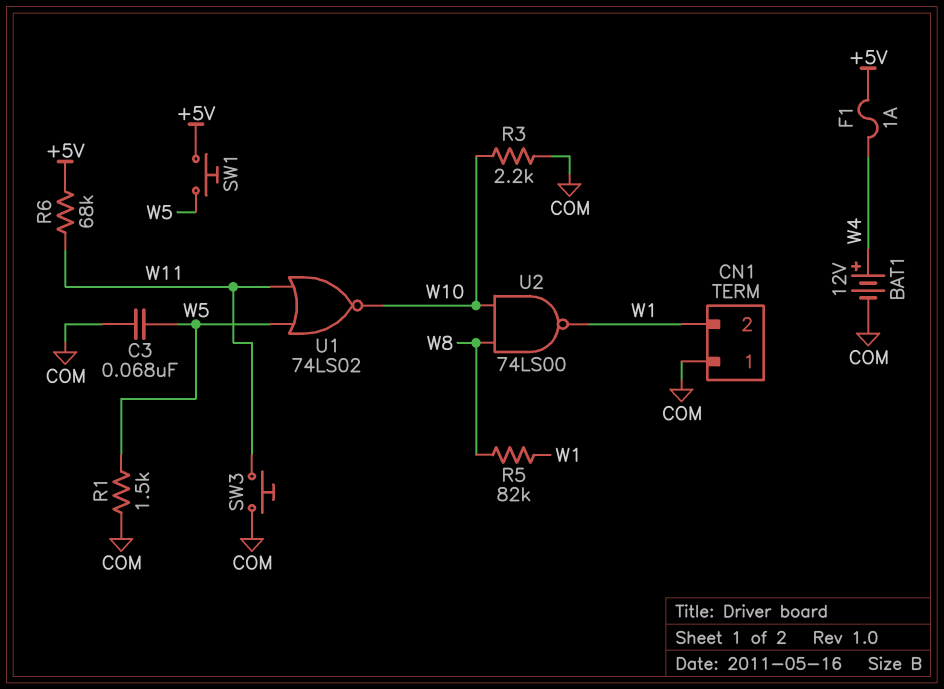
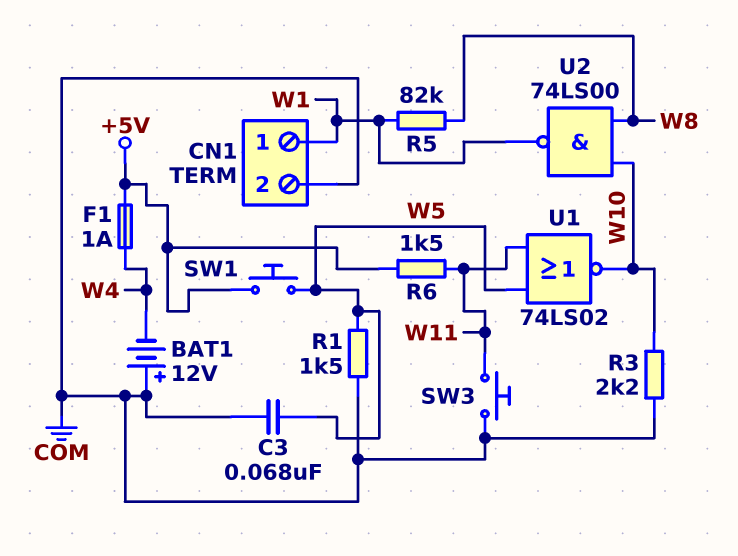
BAT1: 12V (plus W4, minus COM) -> 12V (plus COM, minus W4)
CN1 pin 1: COM -> W1
CN1 pin 2: W1 -> COM
R6: 68k (+5V, W11) -> 1.5k (+5V, W11)

